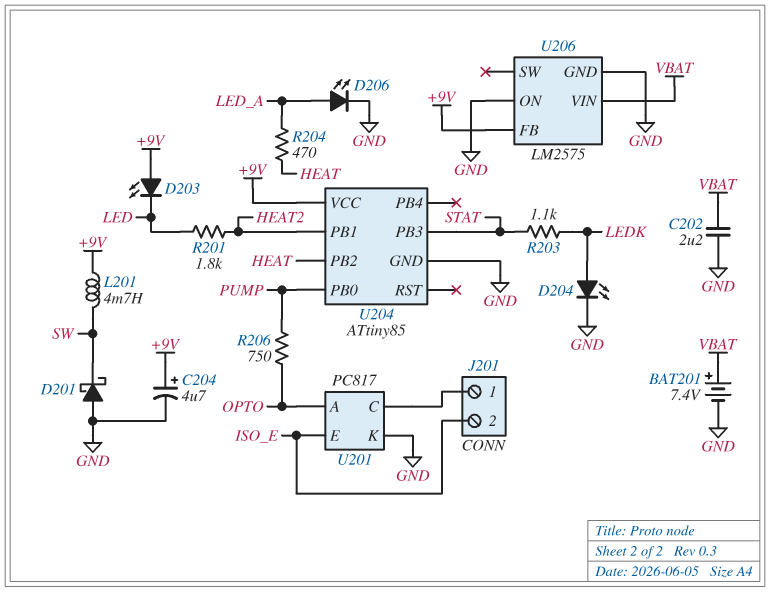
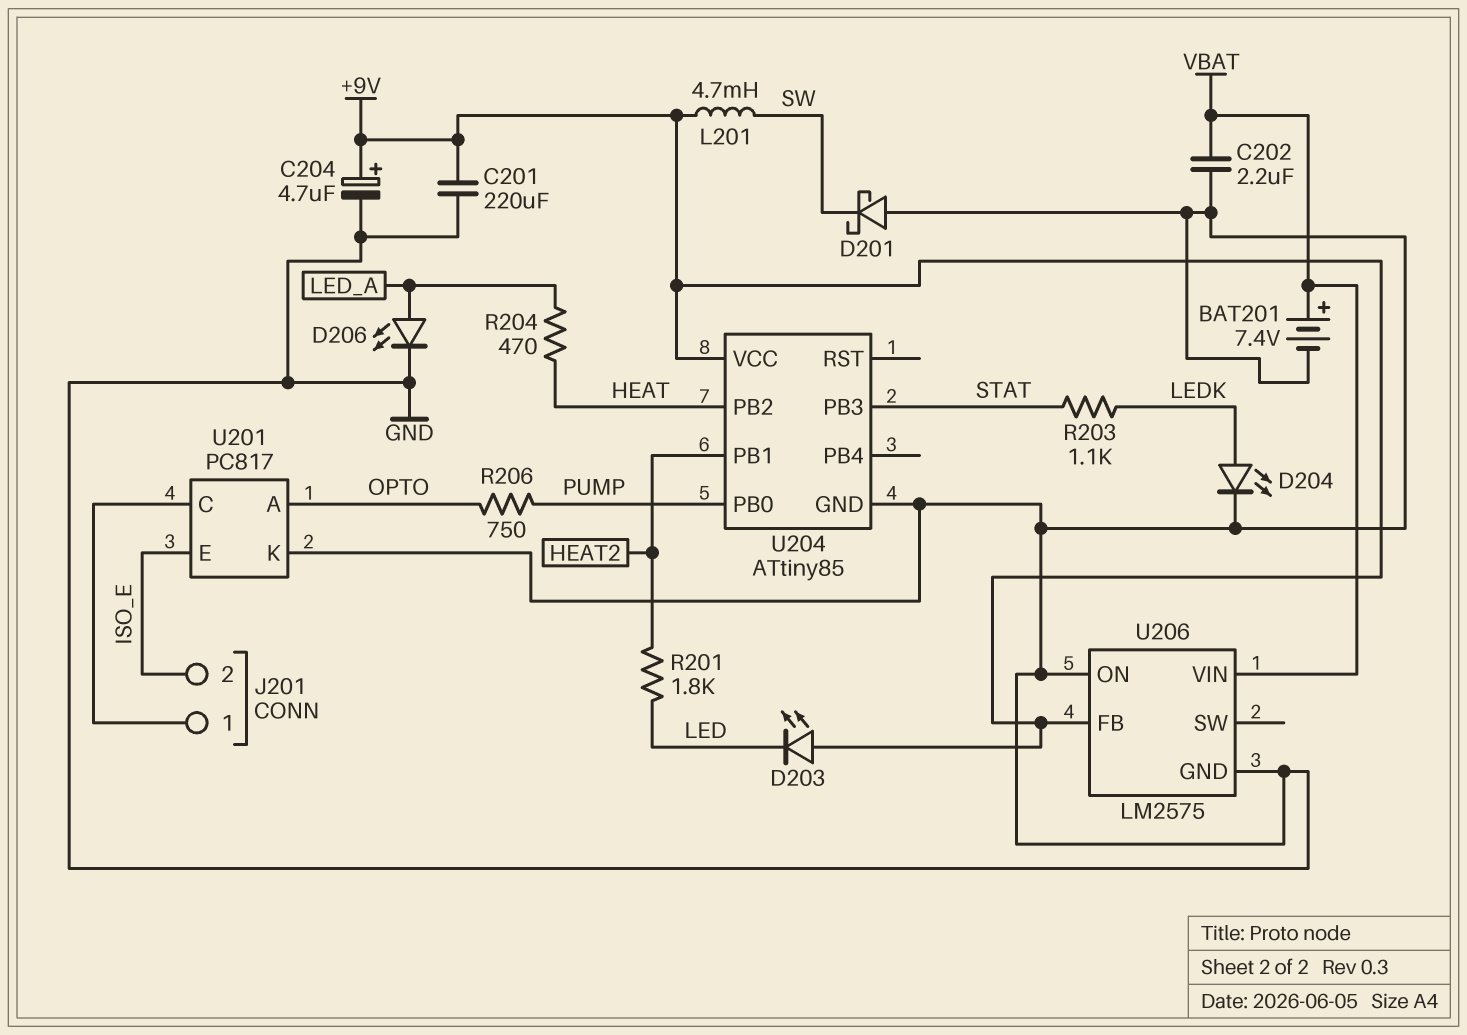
C201: none -> 220uF (+9V, GND)

